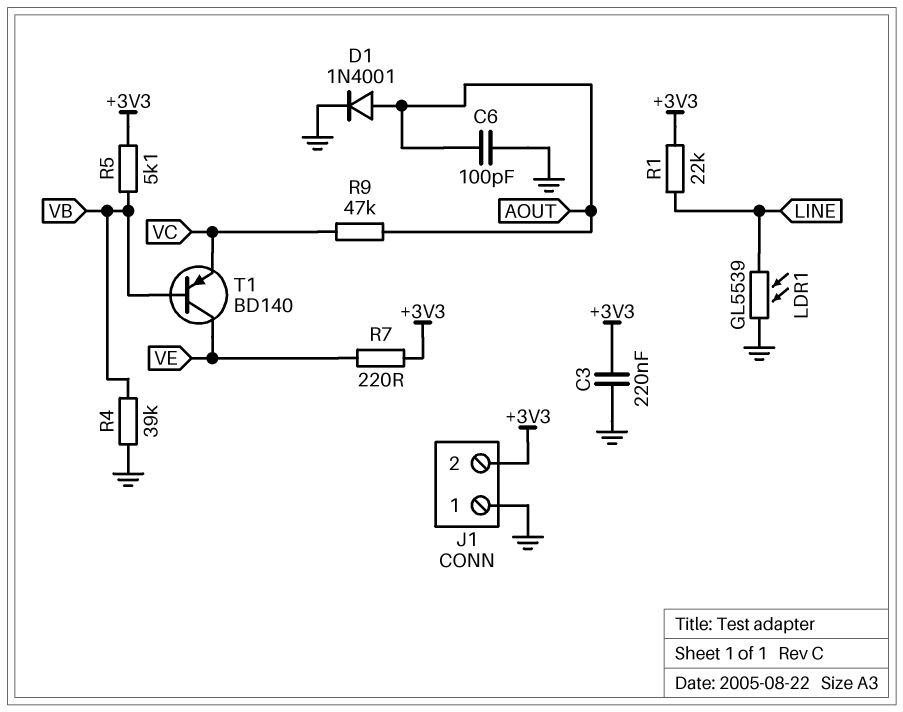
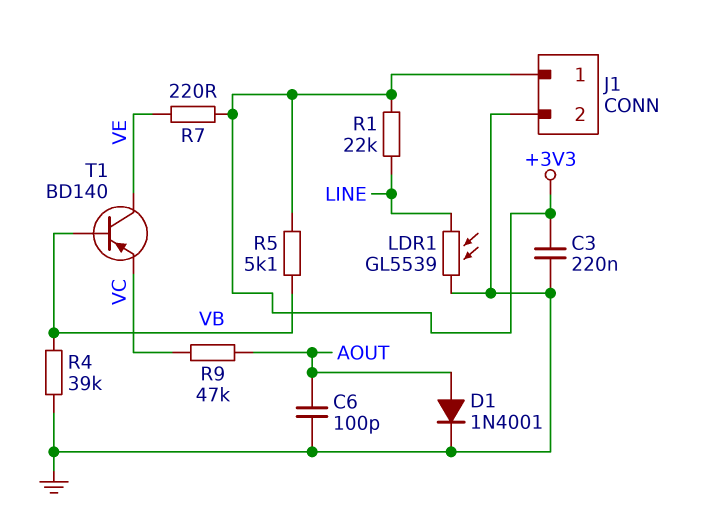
J1 pin 1: GND -> +3V3
J1 pin 2: +3V3 -> GND

